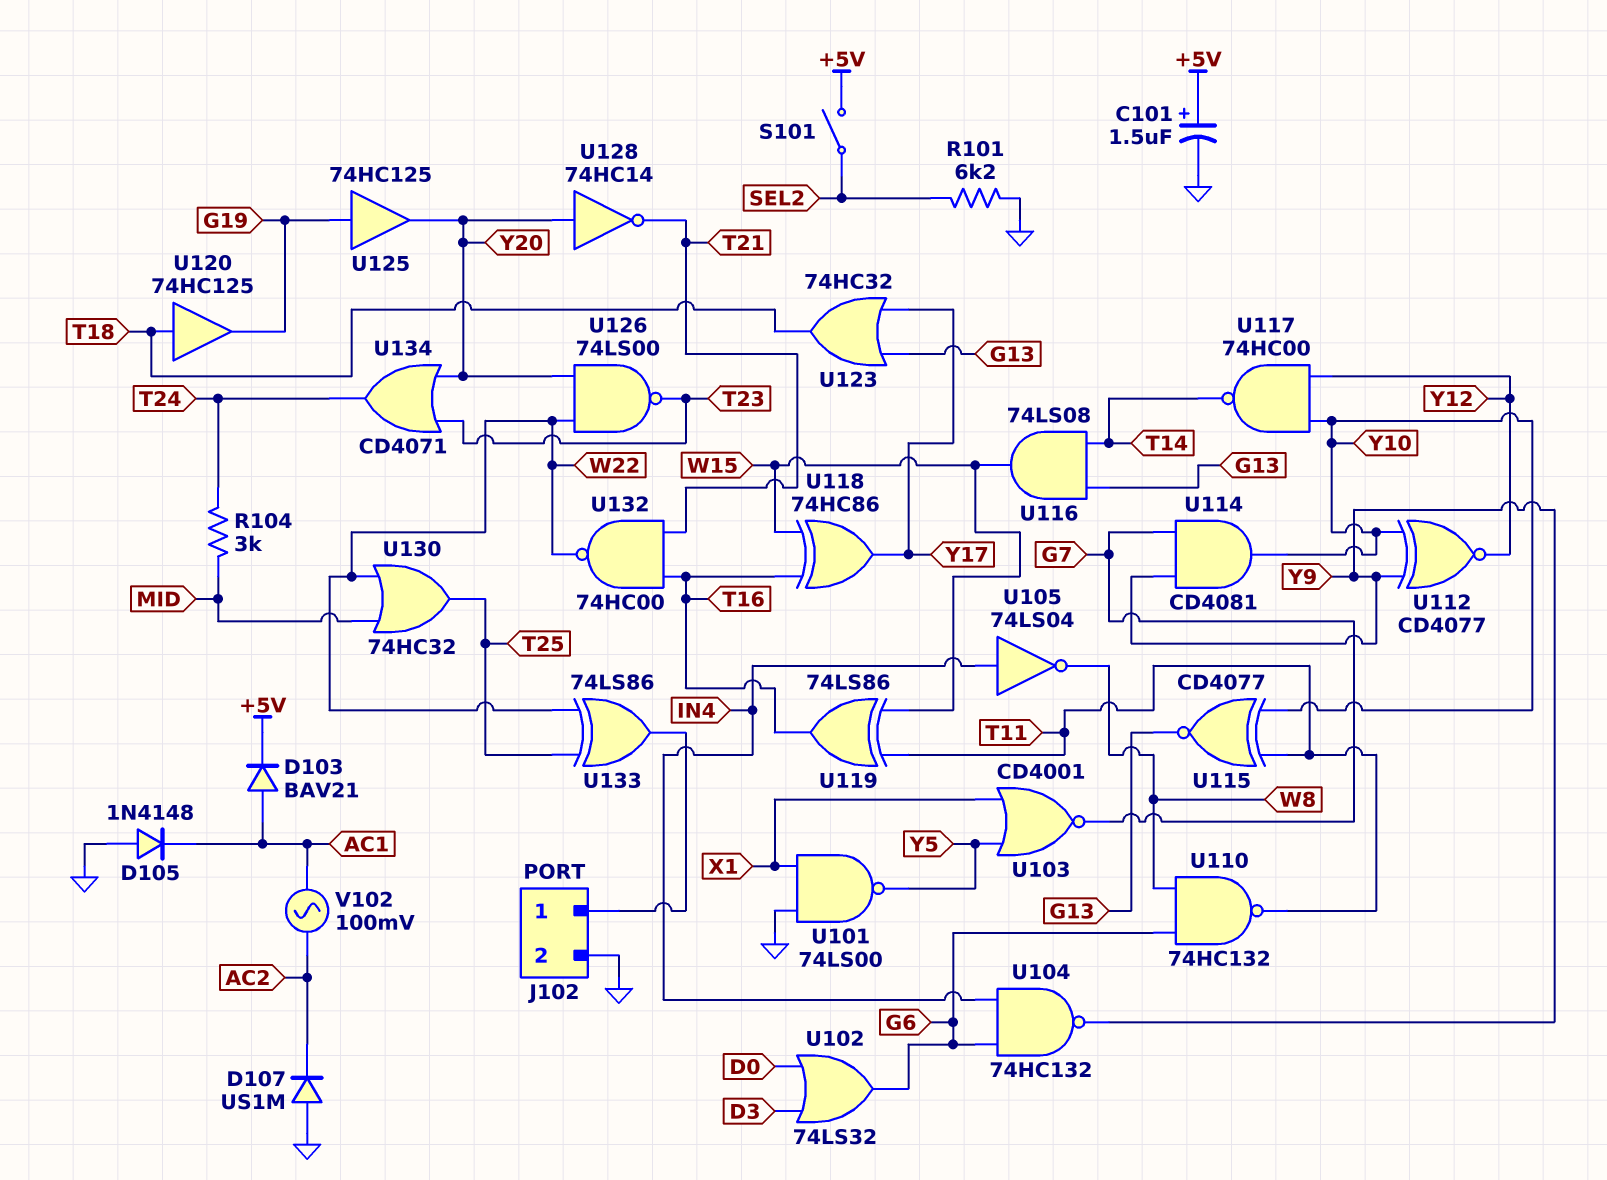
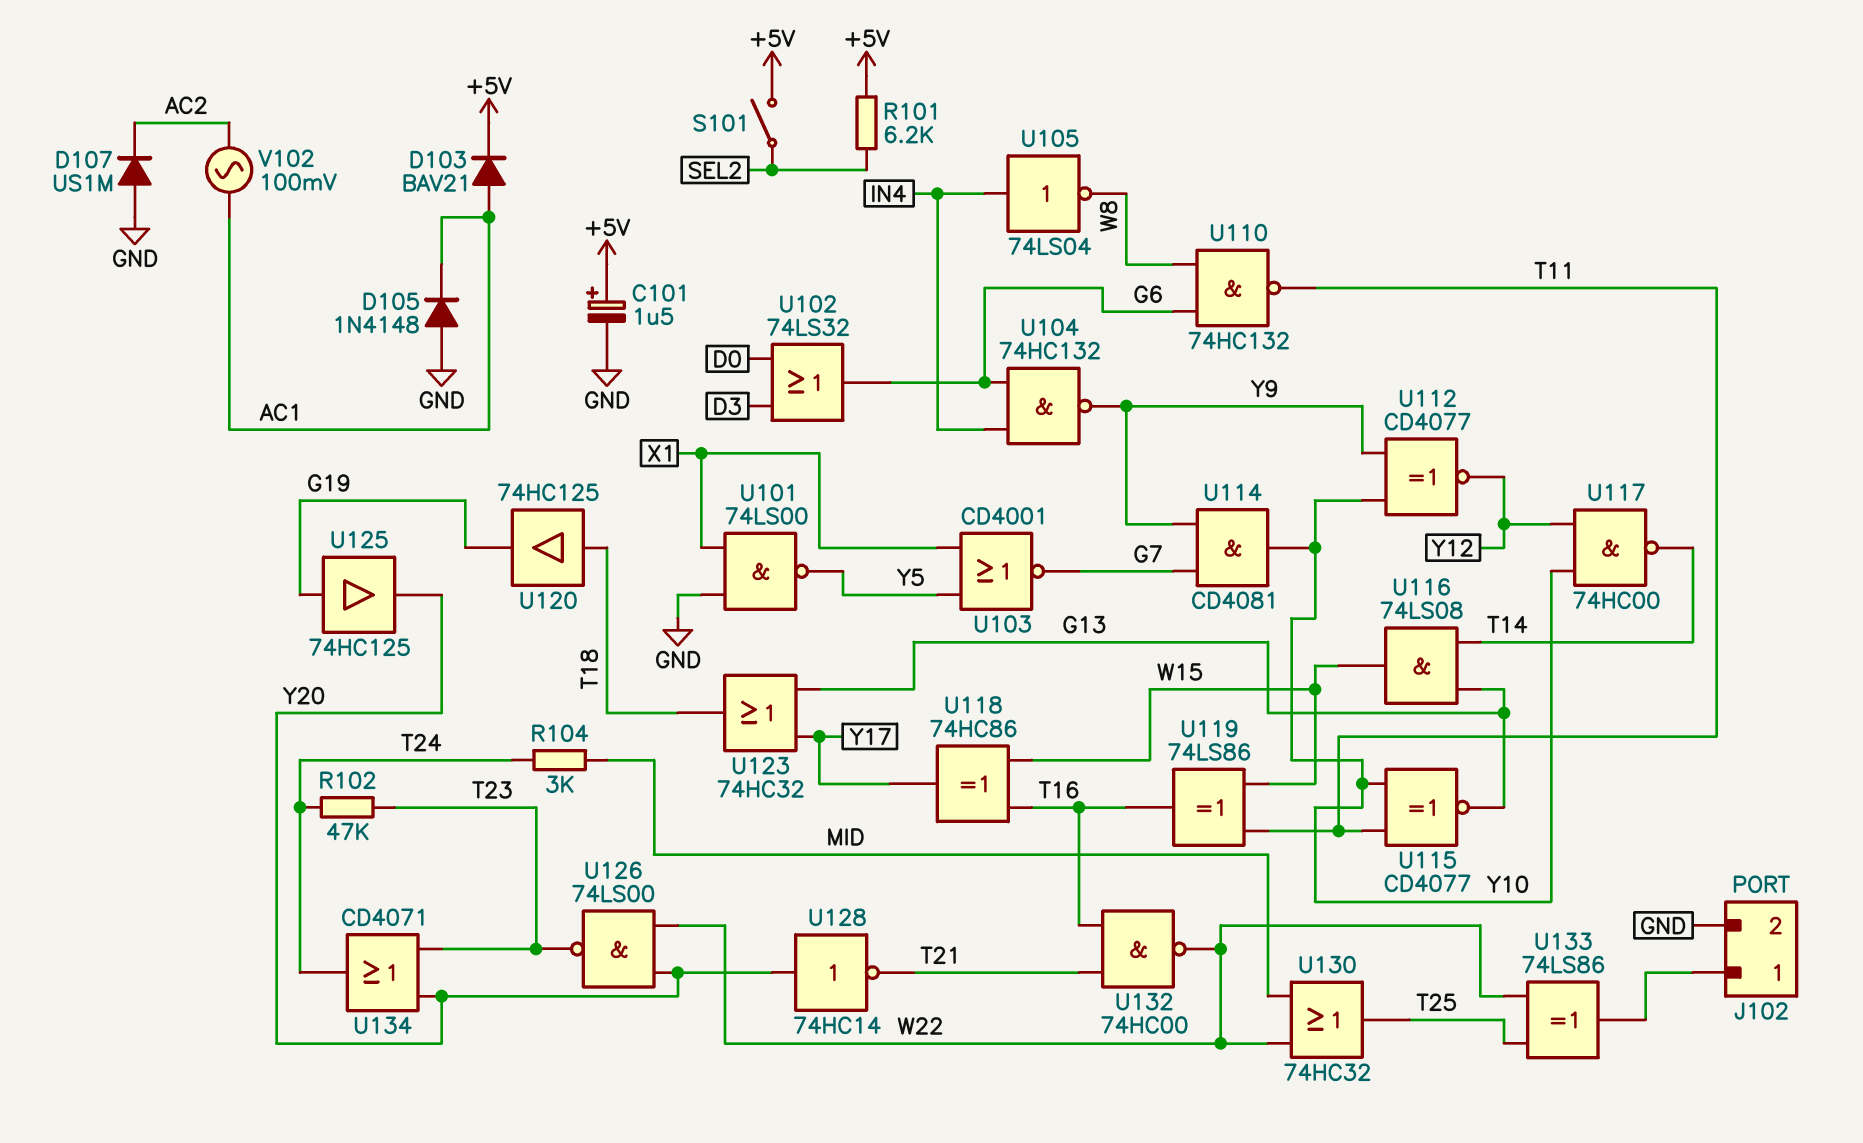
R101: 6.2k (GND, SEL2) -> 6.2k (+5V, SEL2)
R102: none -> 47k (T23, T24)

